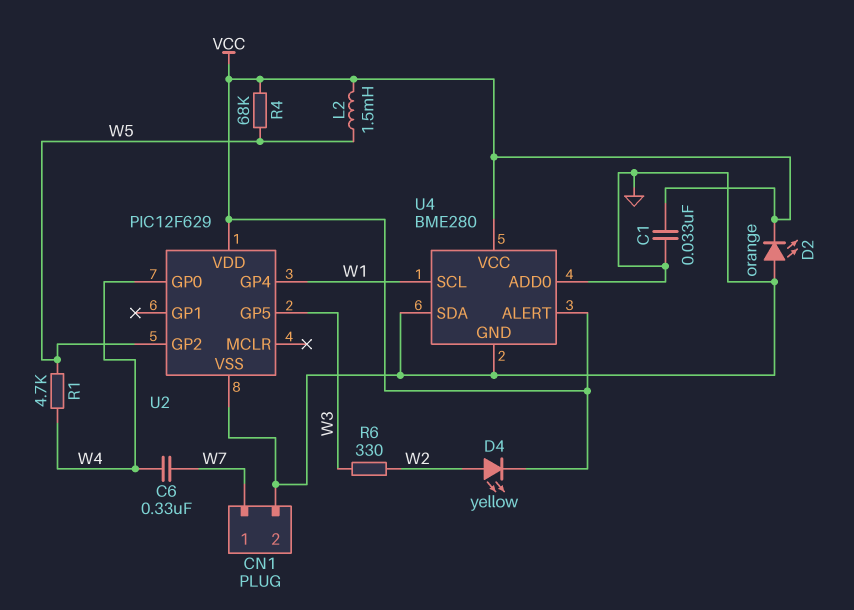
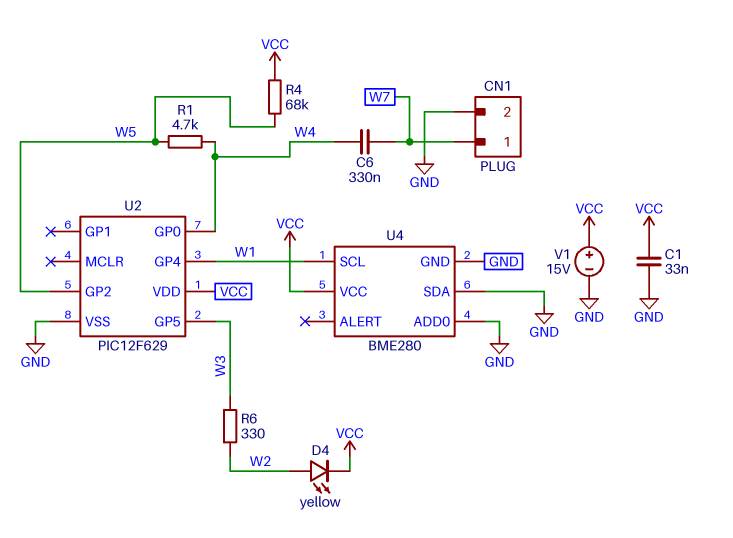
D2: LED orange (A GND, K VCC) -> none
L2: 1.5mH (VCC, W5) -> none
U4 pin ALERT: VCC -> none
V1: none -> 15V (plus VCC, minus GND)

